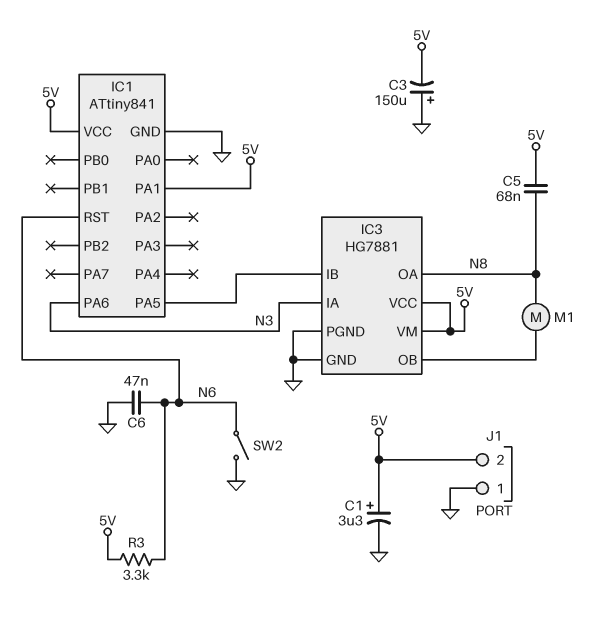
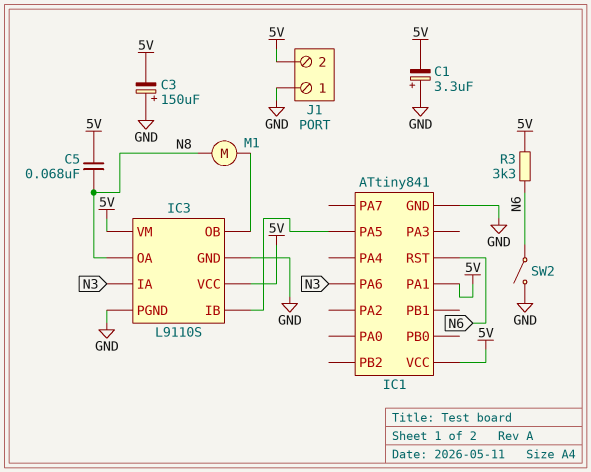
C1: 3.3uF (plus 5V, minus GND) -> 3.3uF (plus GND, minus 5V)
C6: 47nF (GND, N6) -> none
IC3: HG7881 -> L9110S

